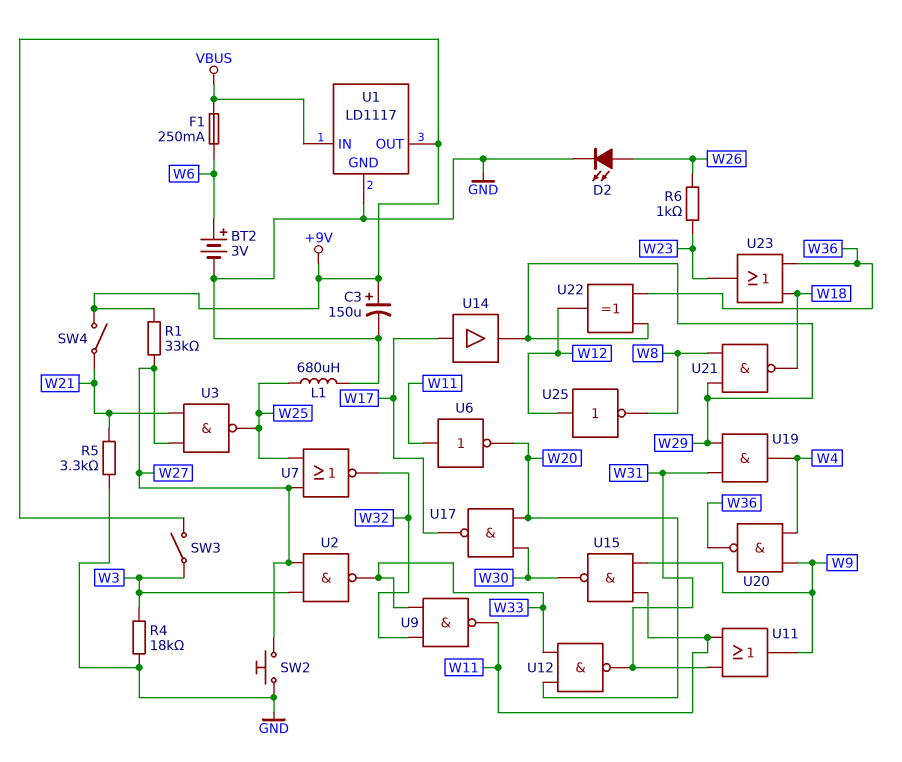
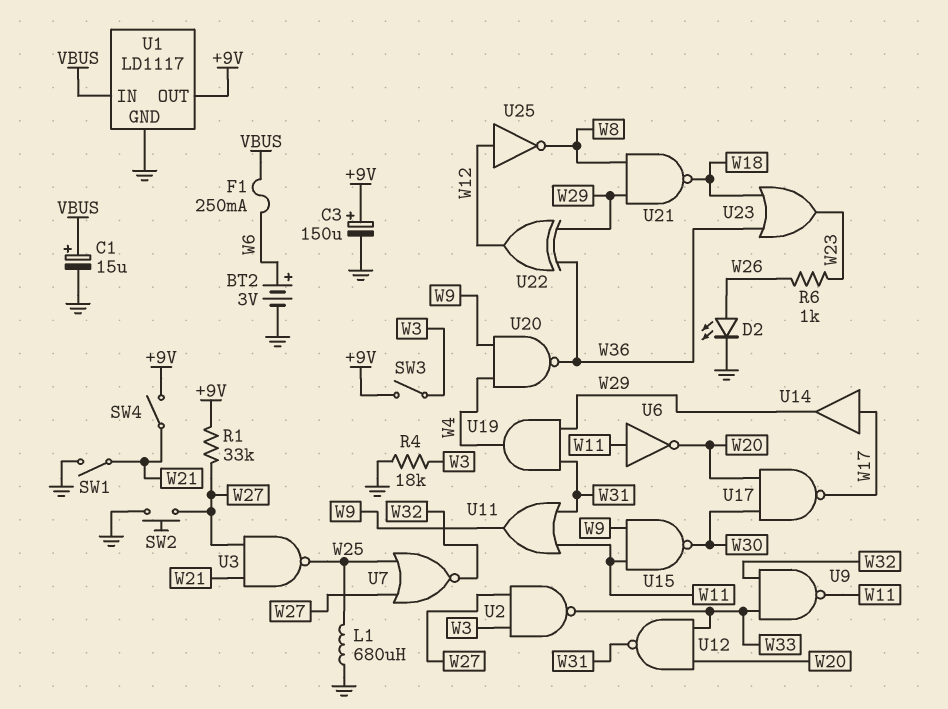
C1: none -> 15uF (plus VBUS, minus GND)
R5: 3.3k (GND, W21) -> none
SW1: none -> switch (GND, W21)

